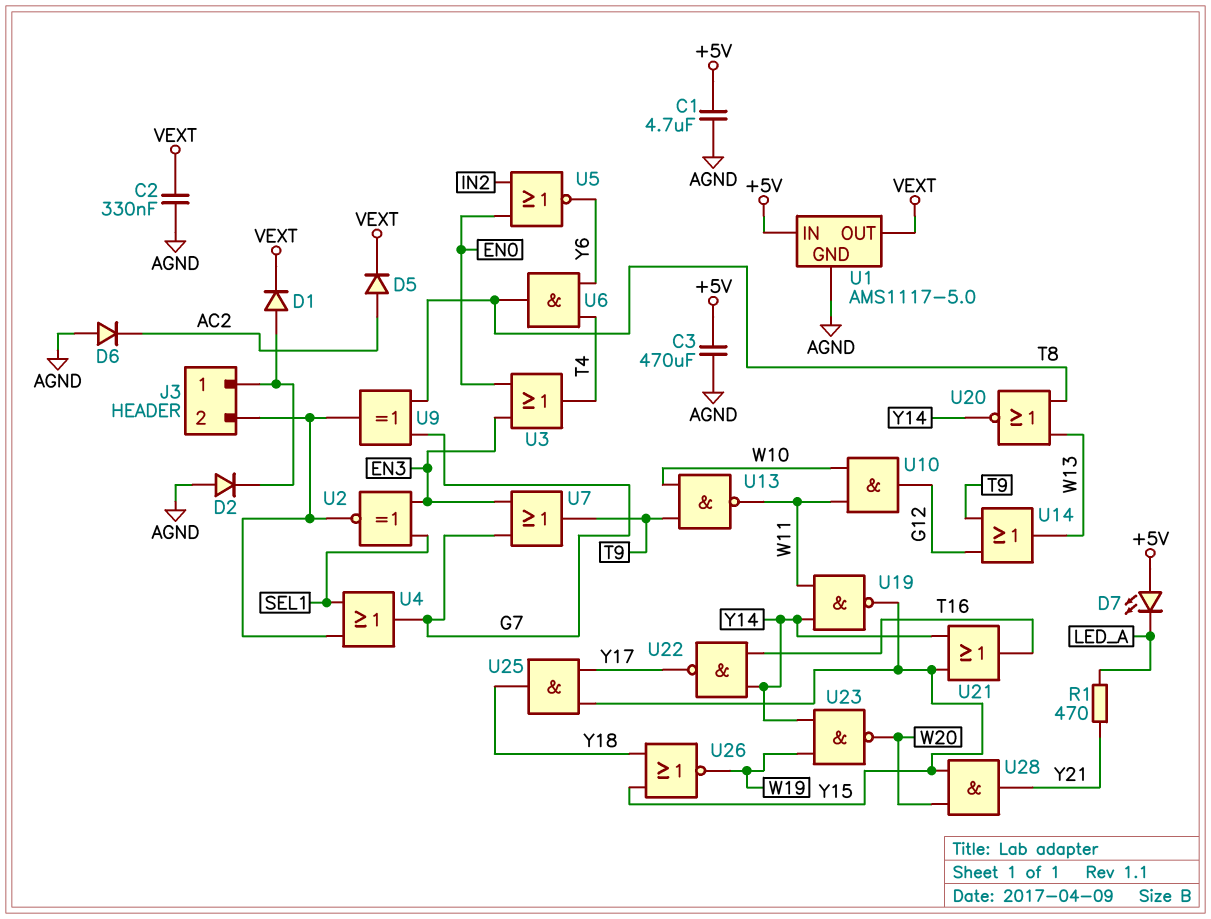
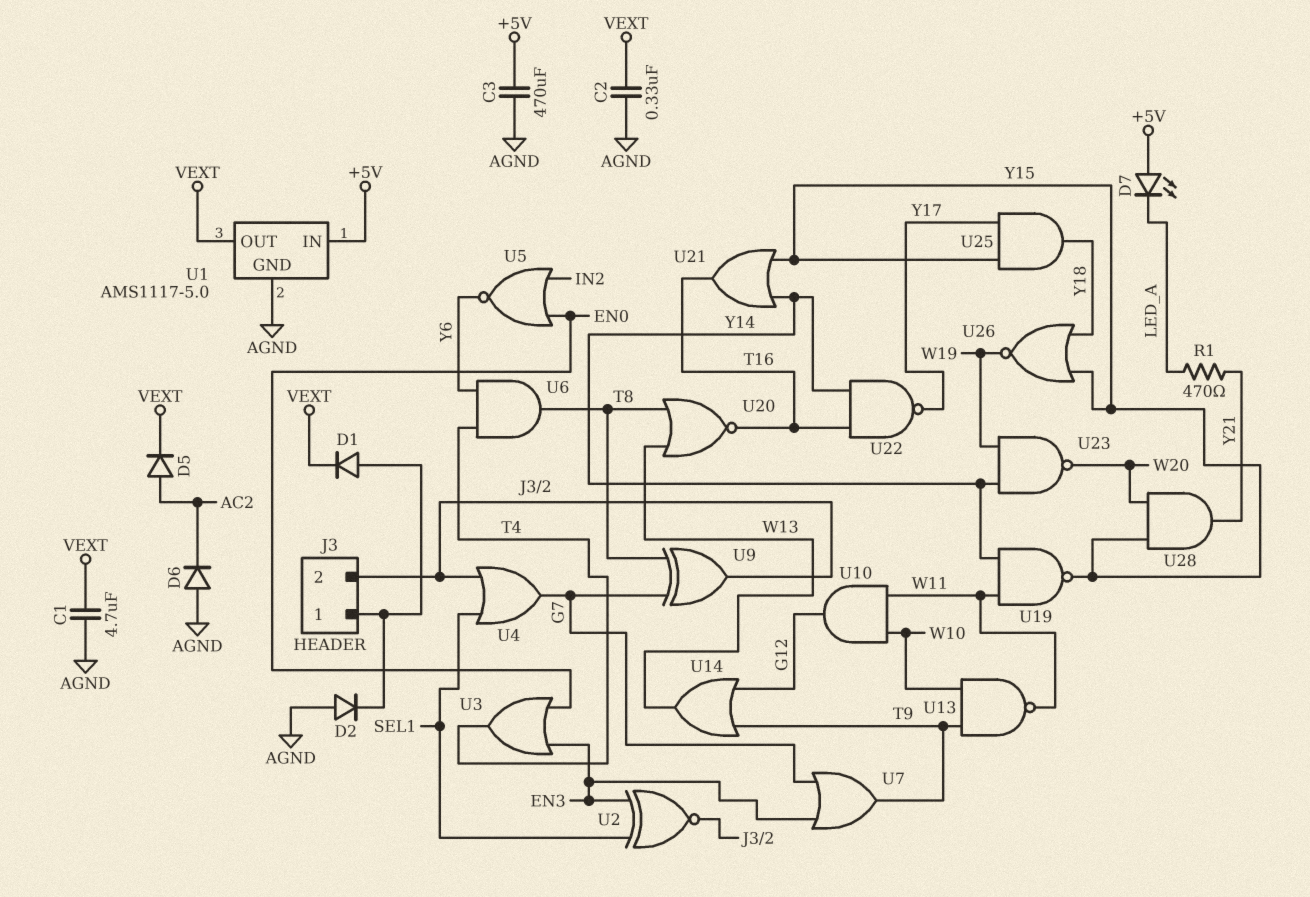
C1: 4.7uF (+5V, AGND) -> 4.7uF (AGND, VEXT)
U20: NOR (in T8, in W13, out Y14) -> NOR (in T8, in W13, out T16)

